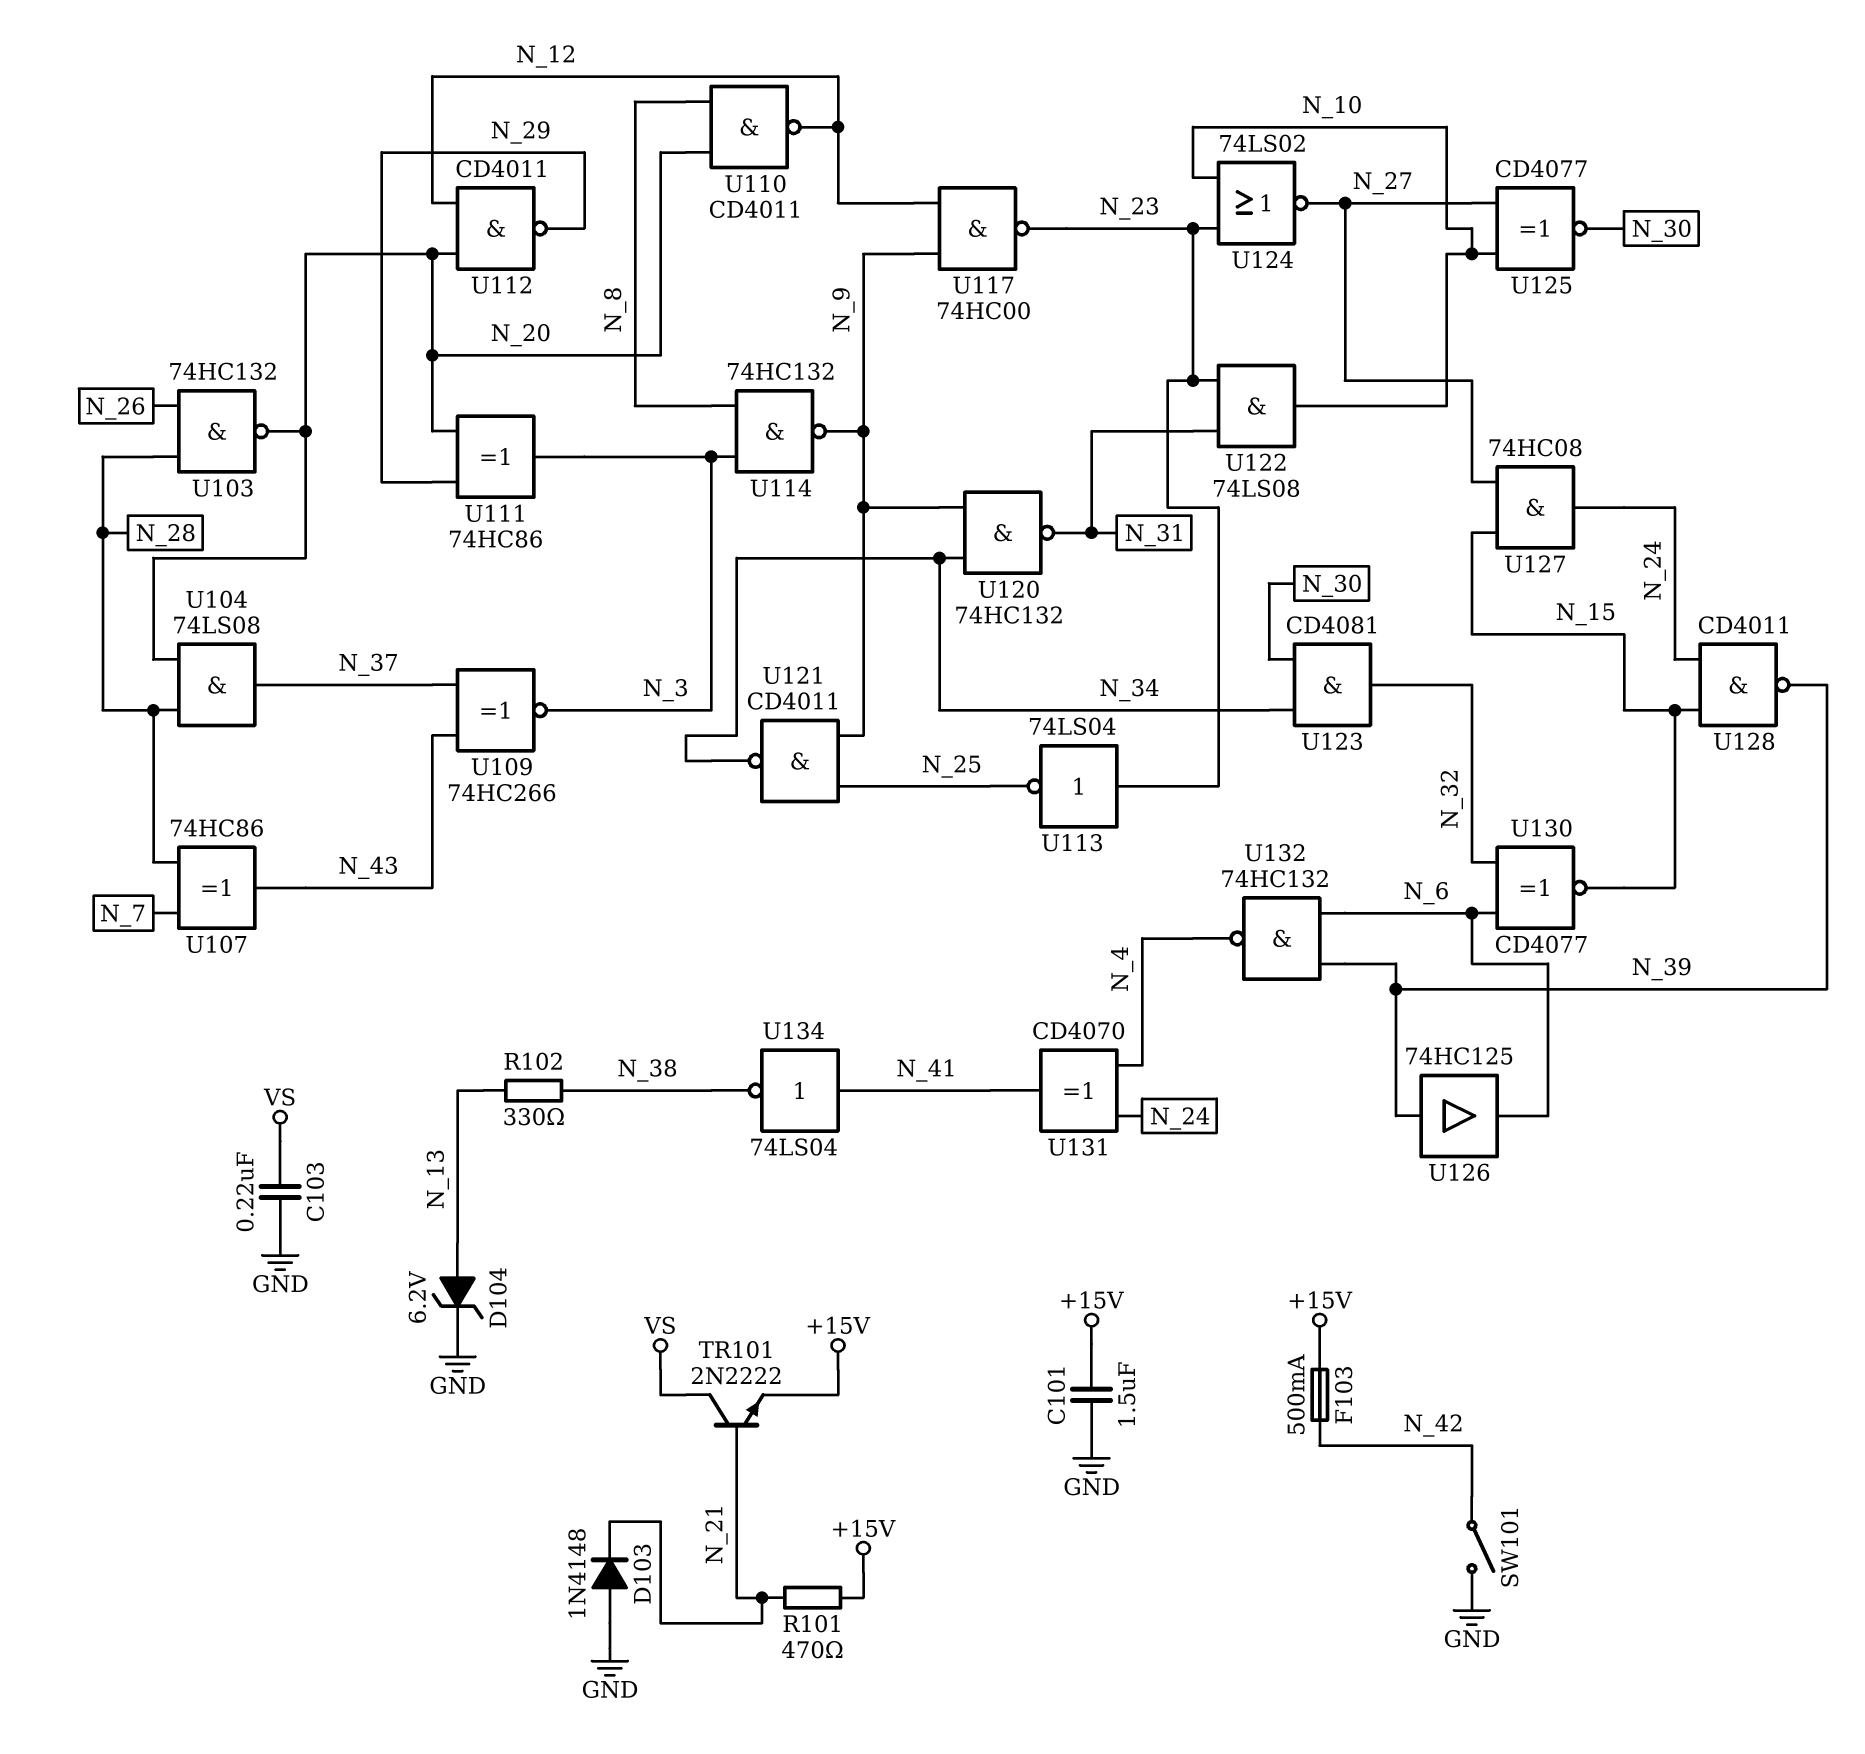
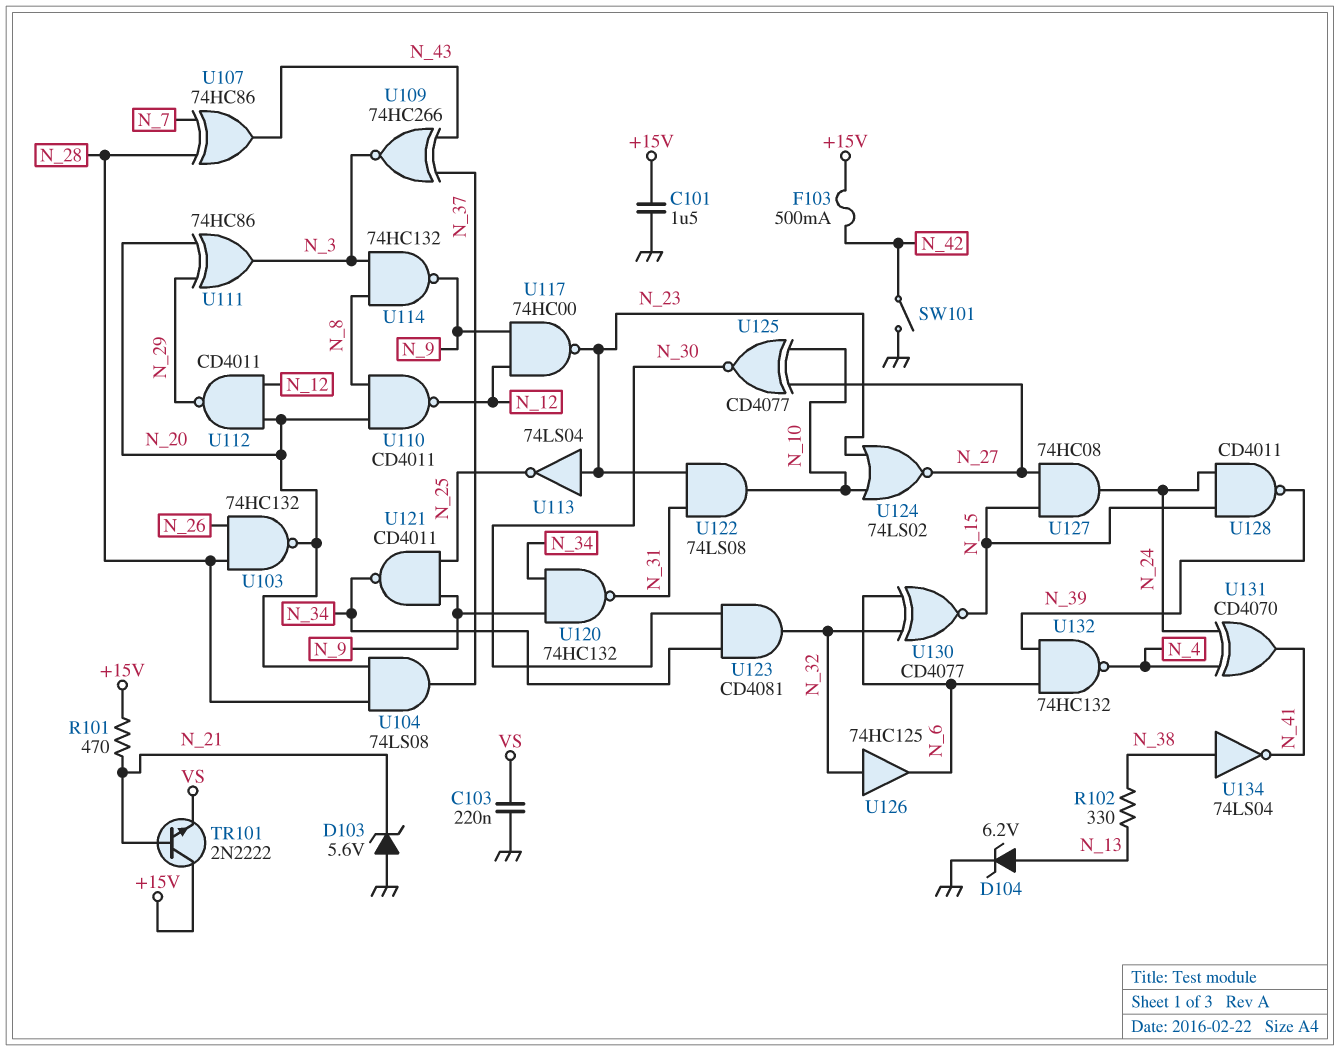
D103: diode 1N4148 (A GND, K N_21) -> zener 5.6V (A GND, K N_21)
TR101: NPN 2N2222 (B N_21, C VS, E +15V) -> NPN 2N2222 (B N_21, C +15V, E VS)
U126: buffer 74HC125 (in N_39, out N_6) -> buffer 74HC125 (in N_32, out N_6)
U134: NOT 74LS04 (in N_41, out N_38) -> NOT 74LS04 (in N_38, out N_41)

